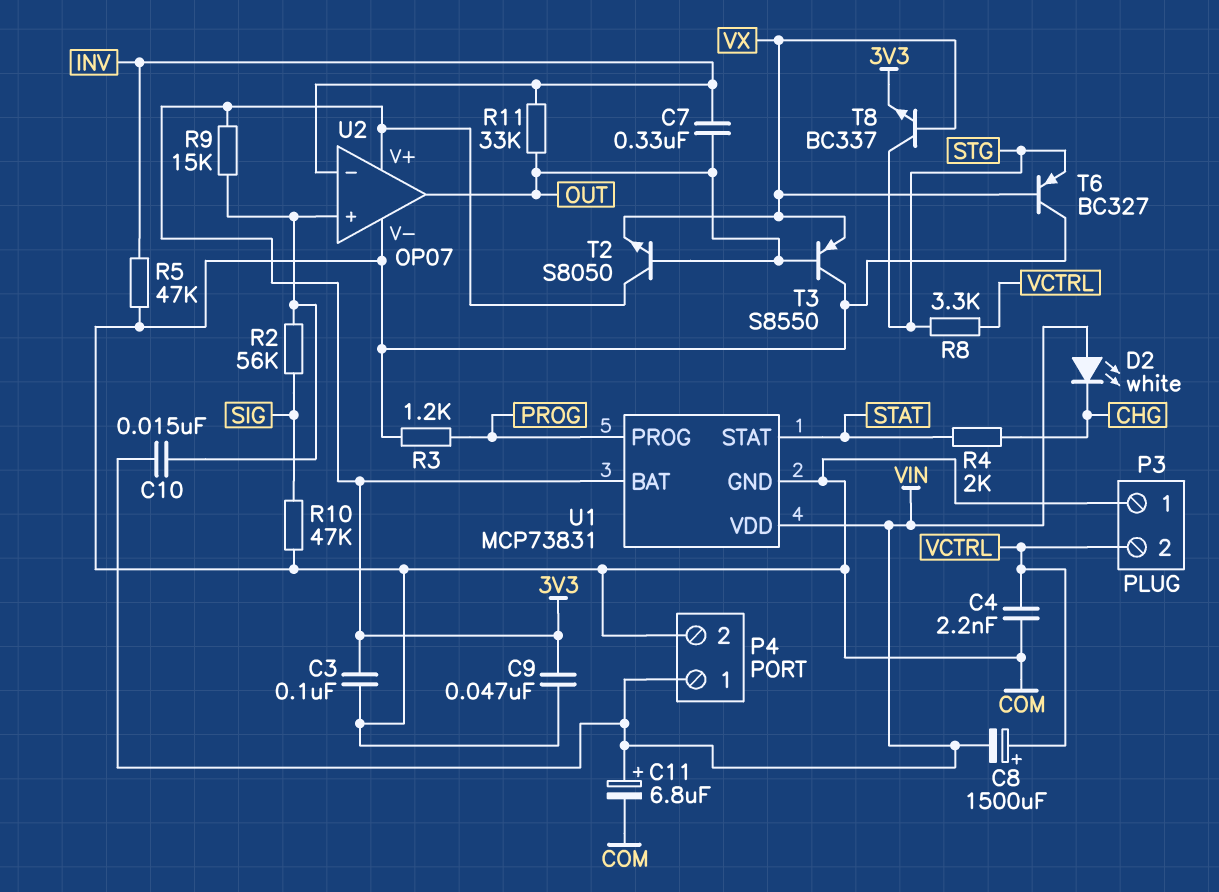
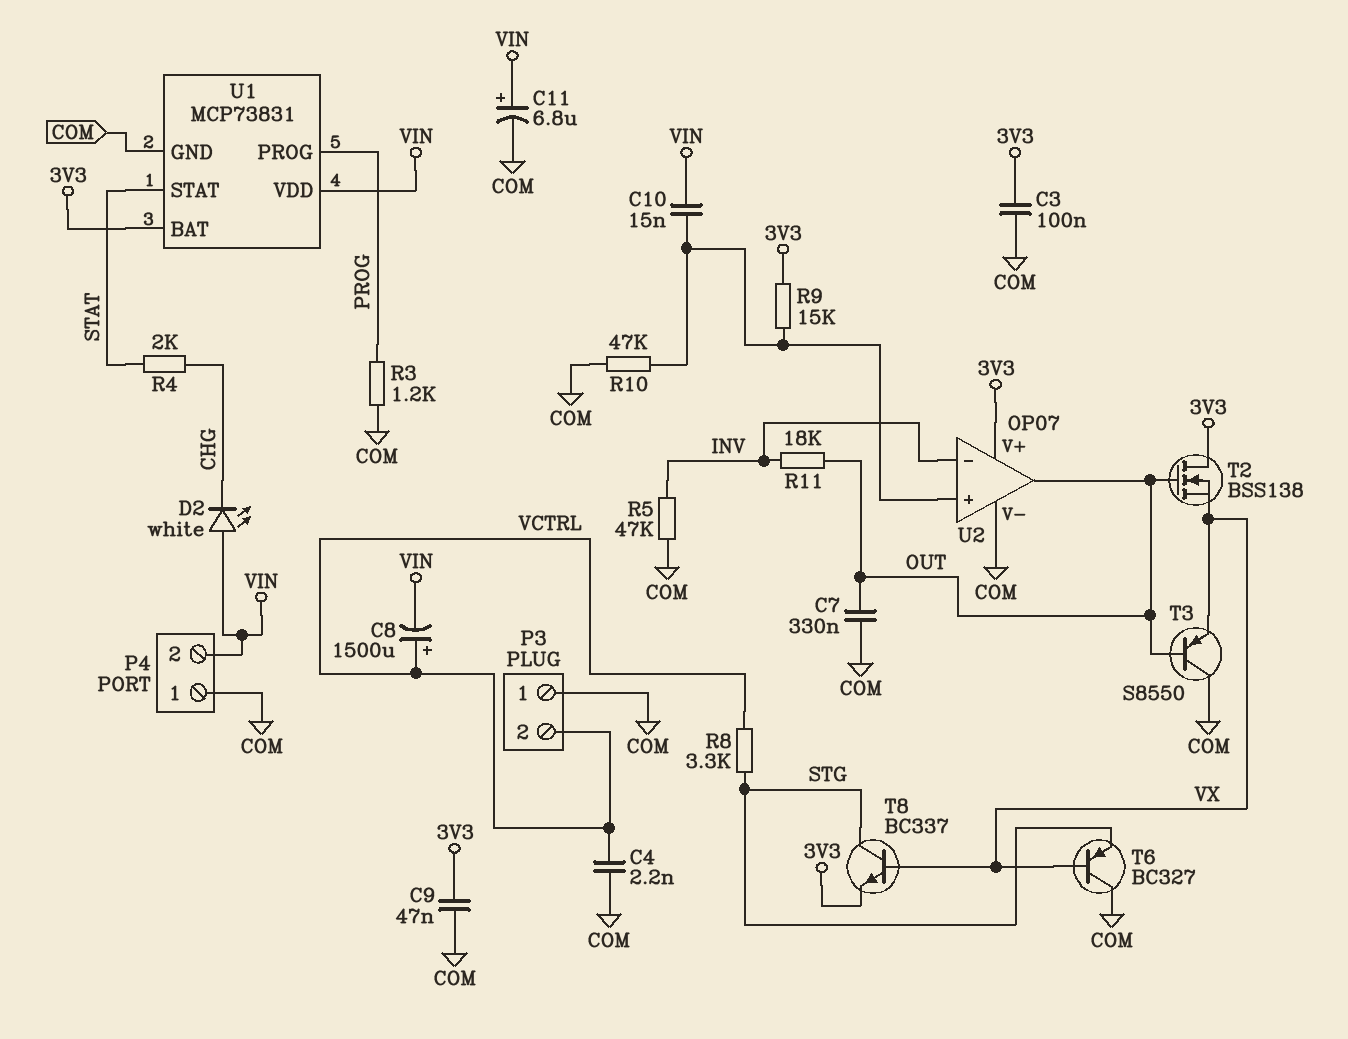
C7: 330nF (INV, OUT) -> 330nF (COM, OUT)
P4 pin 1: VIN -> COM
P4 pin 2: COM -> VIN
R2: 56k (SIG, U2/in+) -> none
R10: 47k (COM, SIG) -> 47k (COM, U2/in+)
R11: 33k (INV, OUT) -> 18k (INV, OUT)
T2: NPN S8050 (B OUT, C 3V3, E VX) -> NMOS BSS138 (G OUT, D 3V3, S VX)

